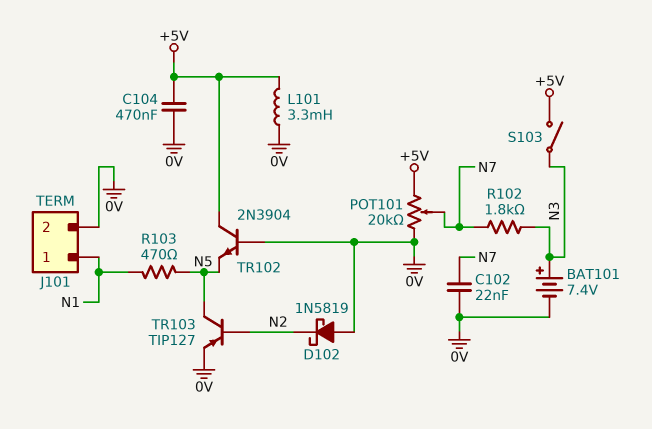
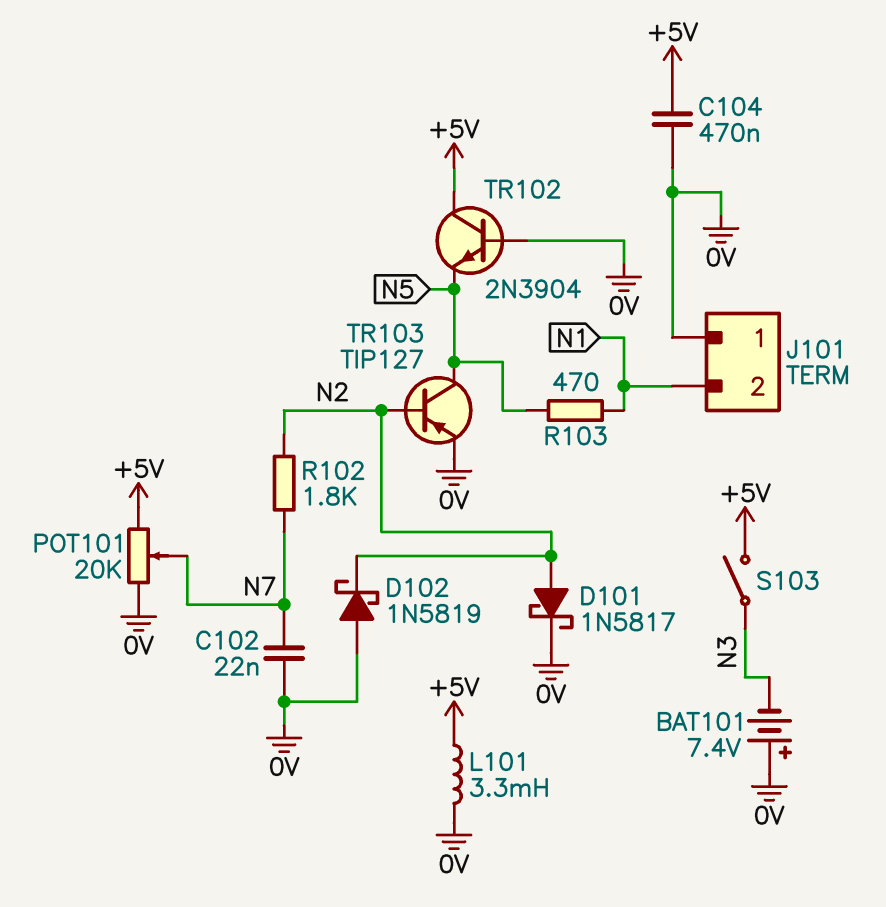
BAT101: 7.4V (plus N3, minus 0V) -> 7.4V (plus 0V, minus N3)
D101: none -> schottky 1N5817 (A N2, K 0V)
J101 pin 1: N1 -> 0V
J101 pin 2: 0V -> N1
R102: 1.8k (N3, N7) -> 1.8k (N2, N7)

